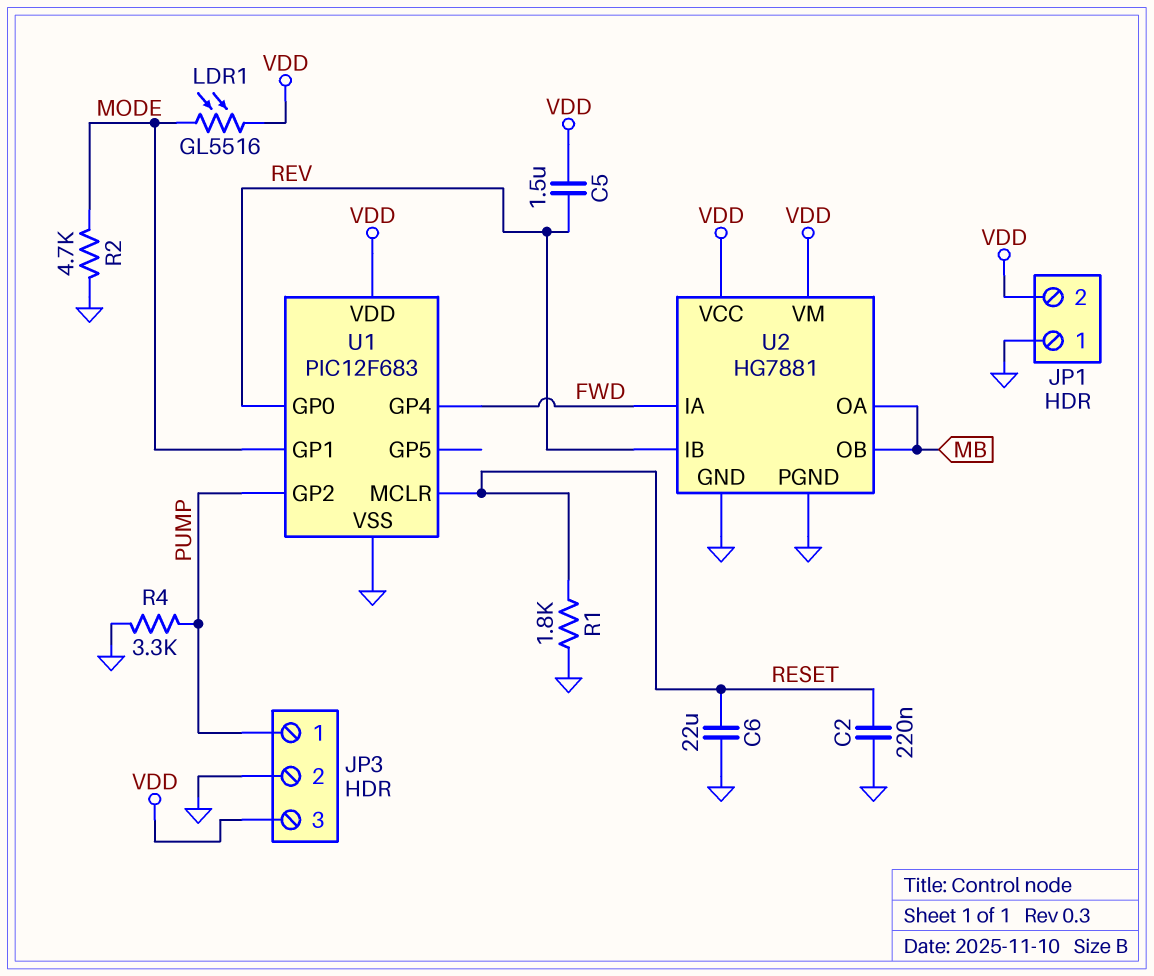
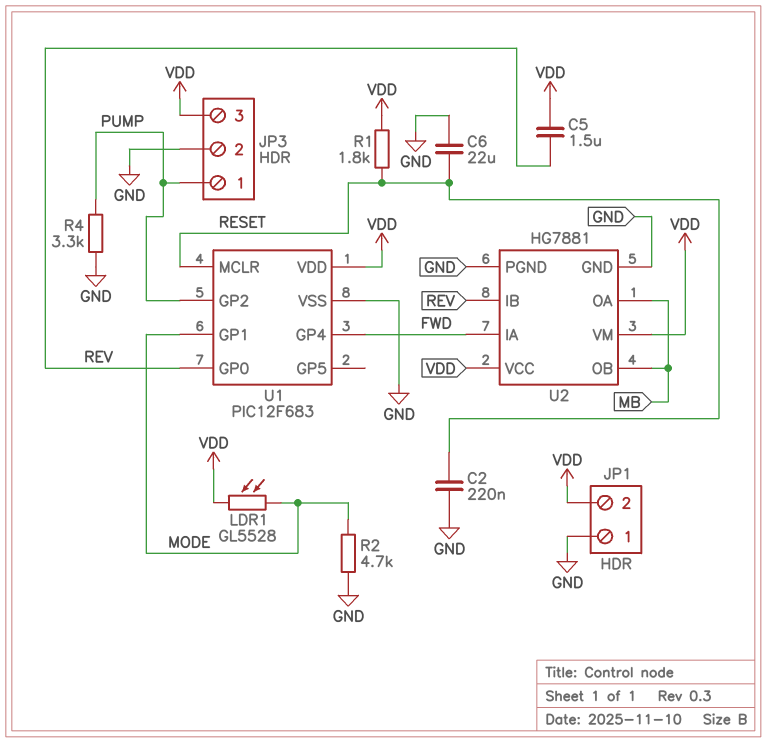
LDR1: GL5516 (MODE, VDD) -> GL5528 (MODE, VDD)
R1: 1.8k (GND, RESET) -> 1.8k (RESET, VDD)

